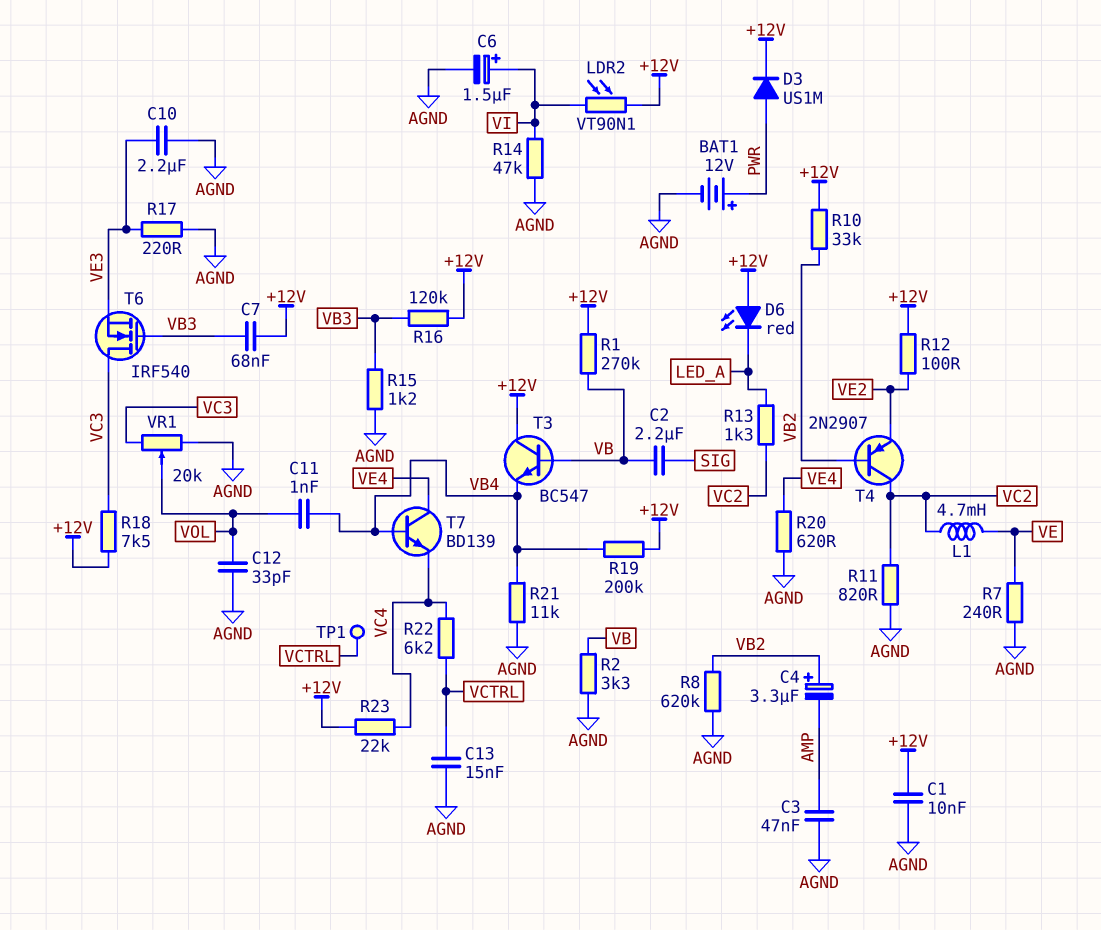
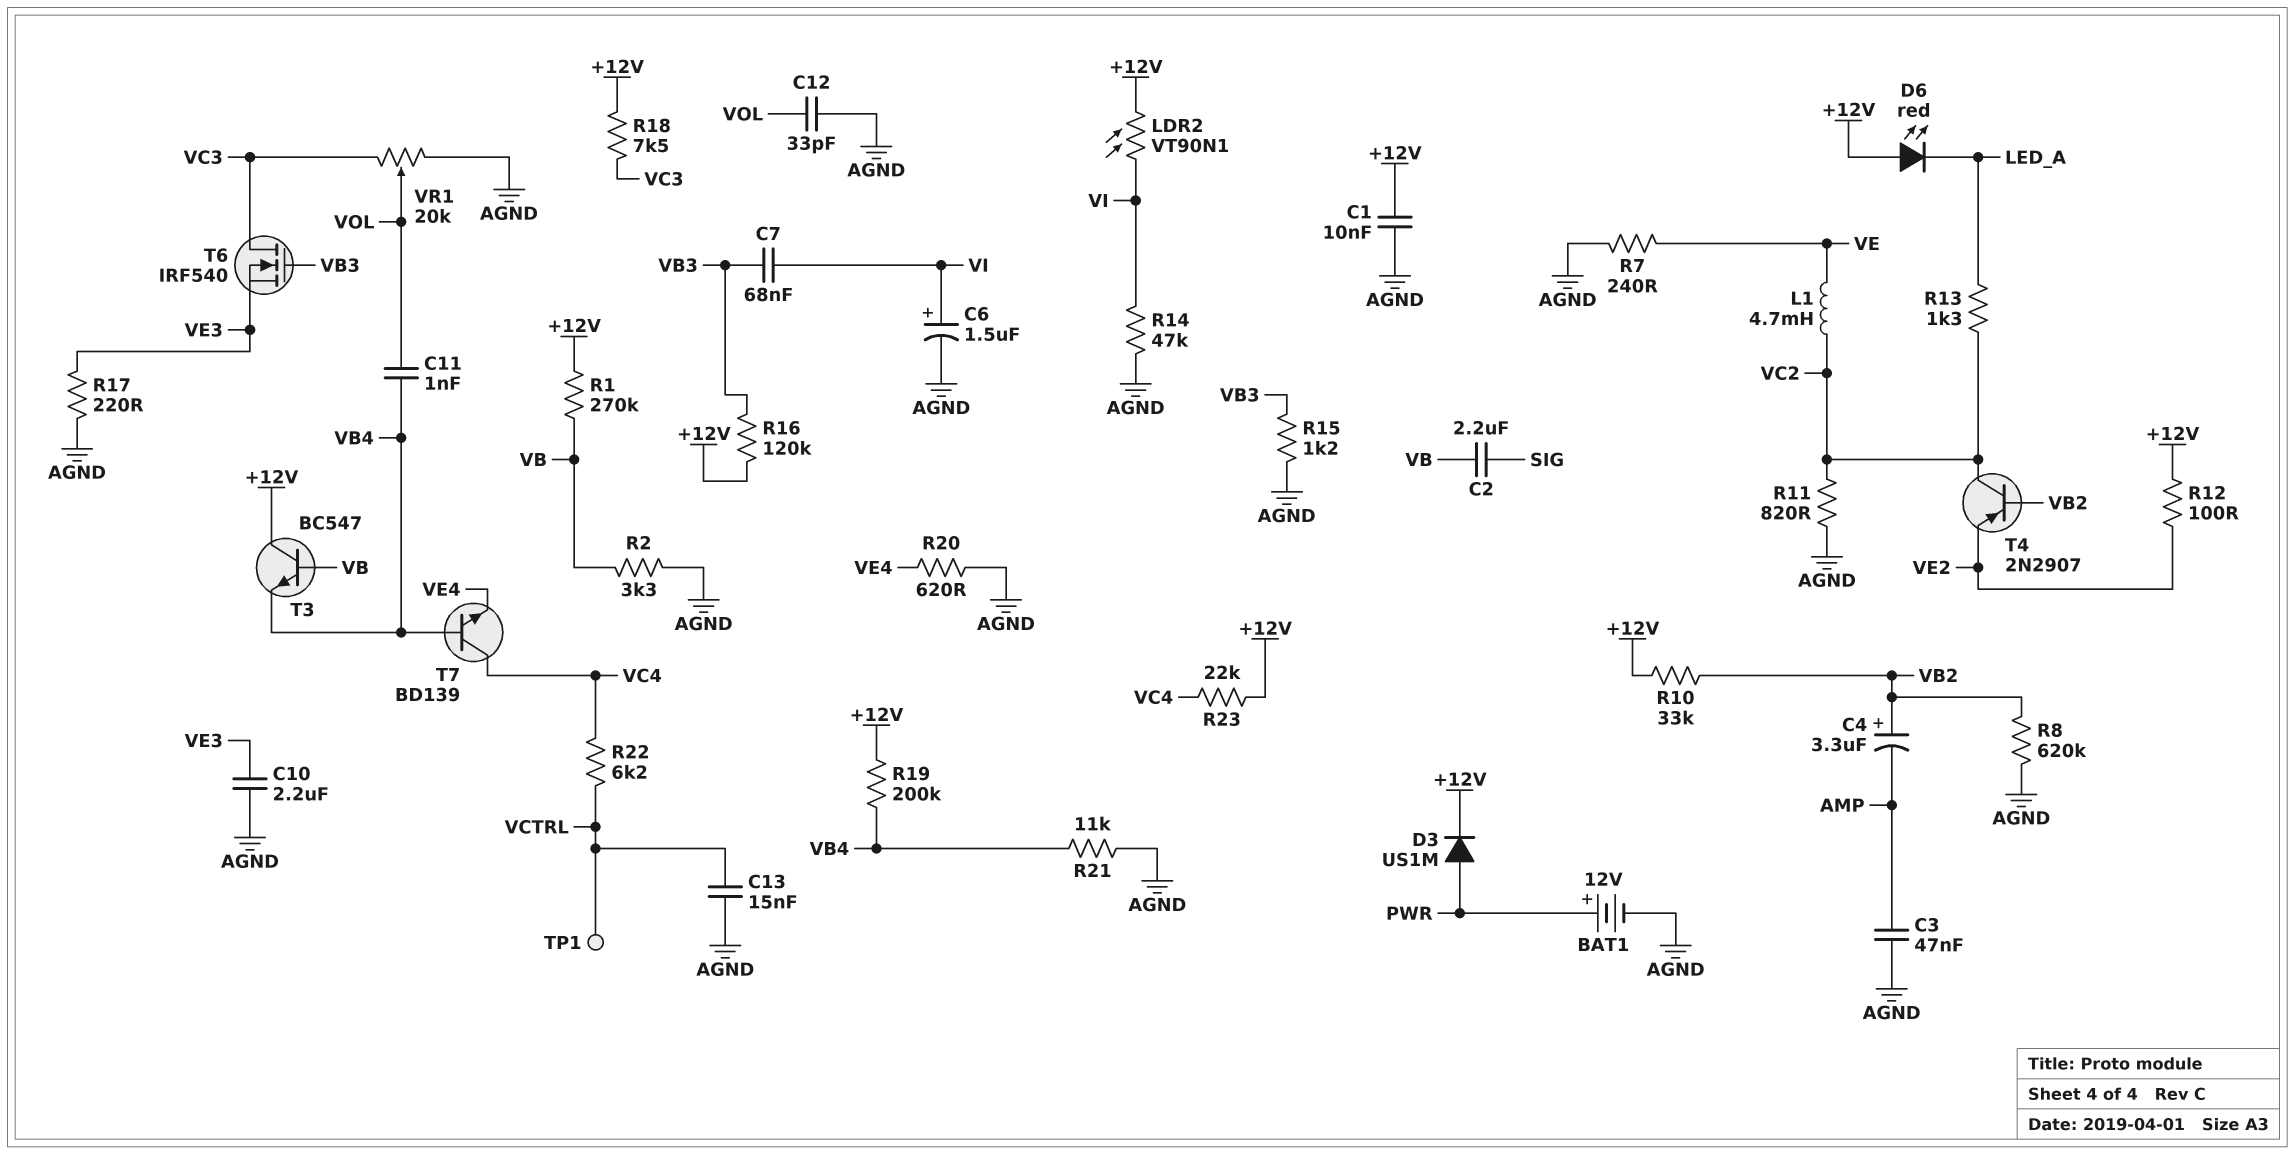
C7: 68nF (+12V, VB3) -> 68nF (VB3, VI)
T7: NPN BD139 (B VB4, C VE4, E VC4) -> NPN BD139 (B VB4, C VC4, E VE4)

